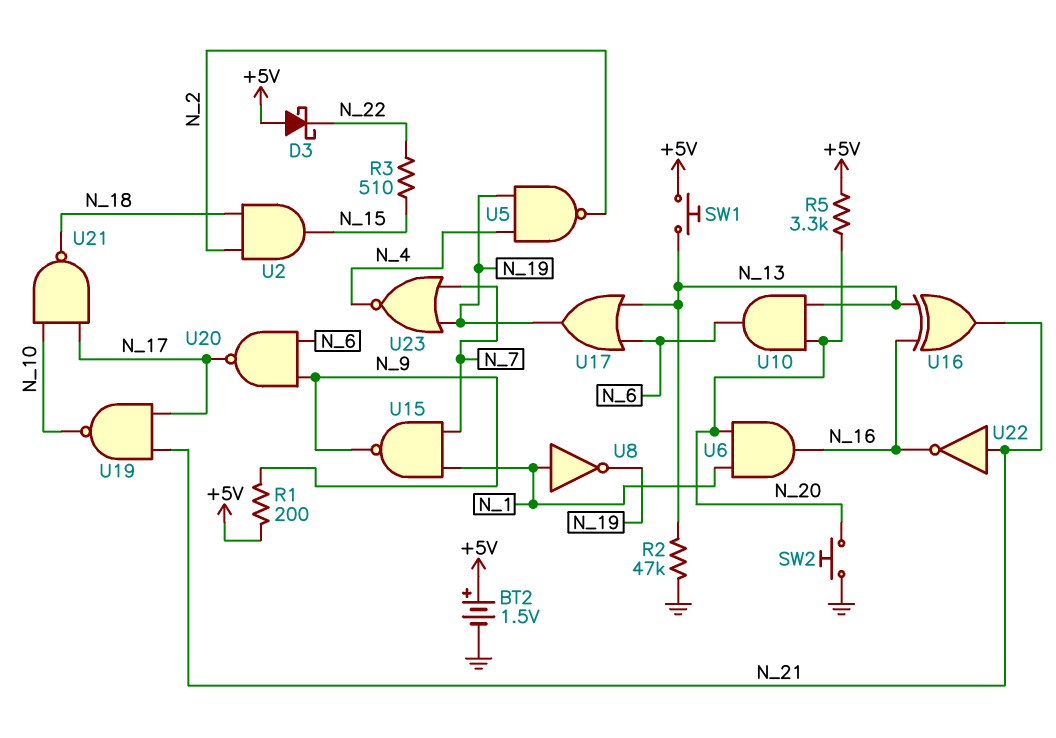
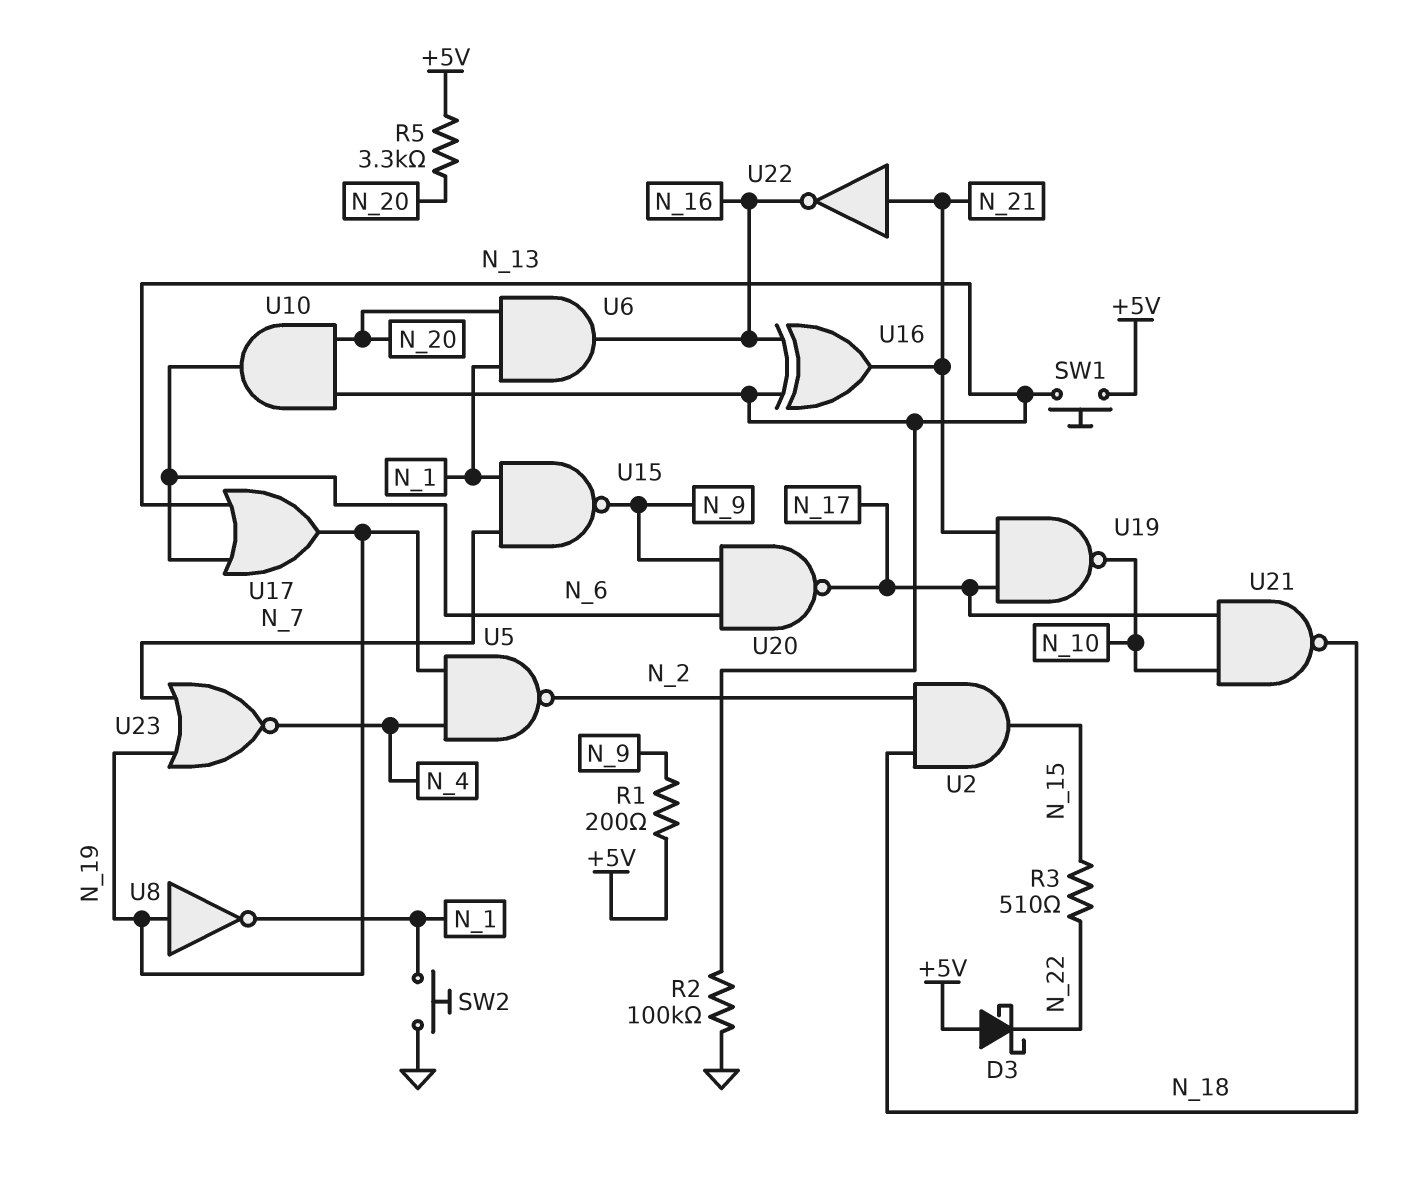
BT2: 1.5V (plus +5V, minus GND) -> none
R2: 47k (GND, N_13) -> 100k (GND, N_13)
SW2: button (GND, N_20) -> button (GND, N_1)
U8: NOT (in N_1, out N_19) -> NOT (in N_19, out N_1)

